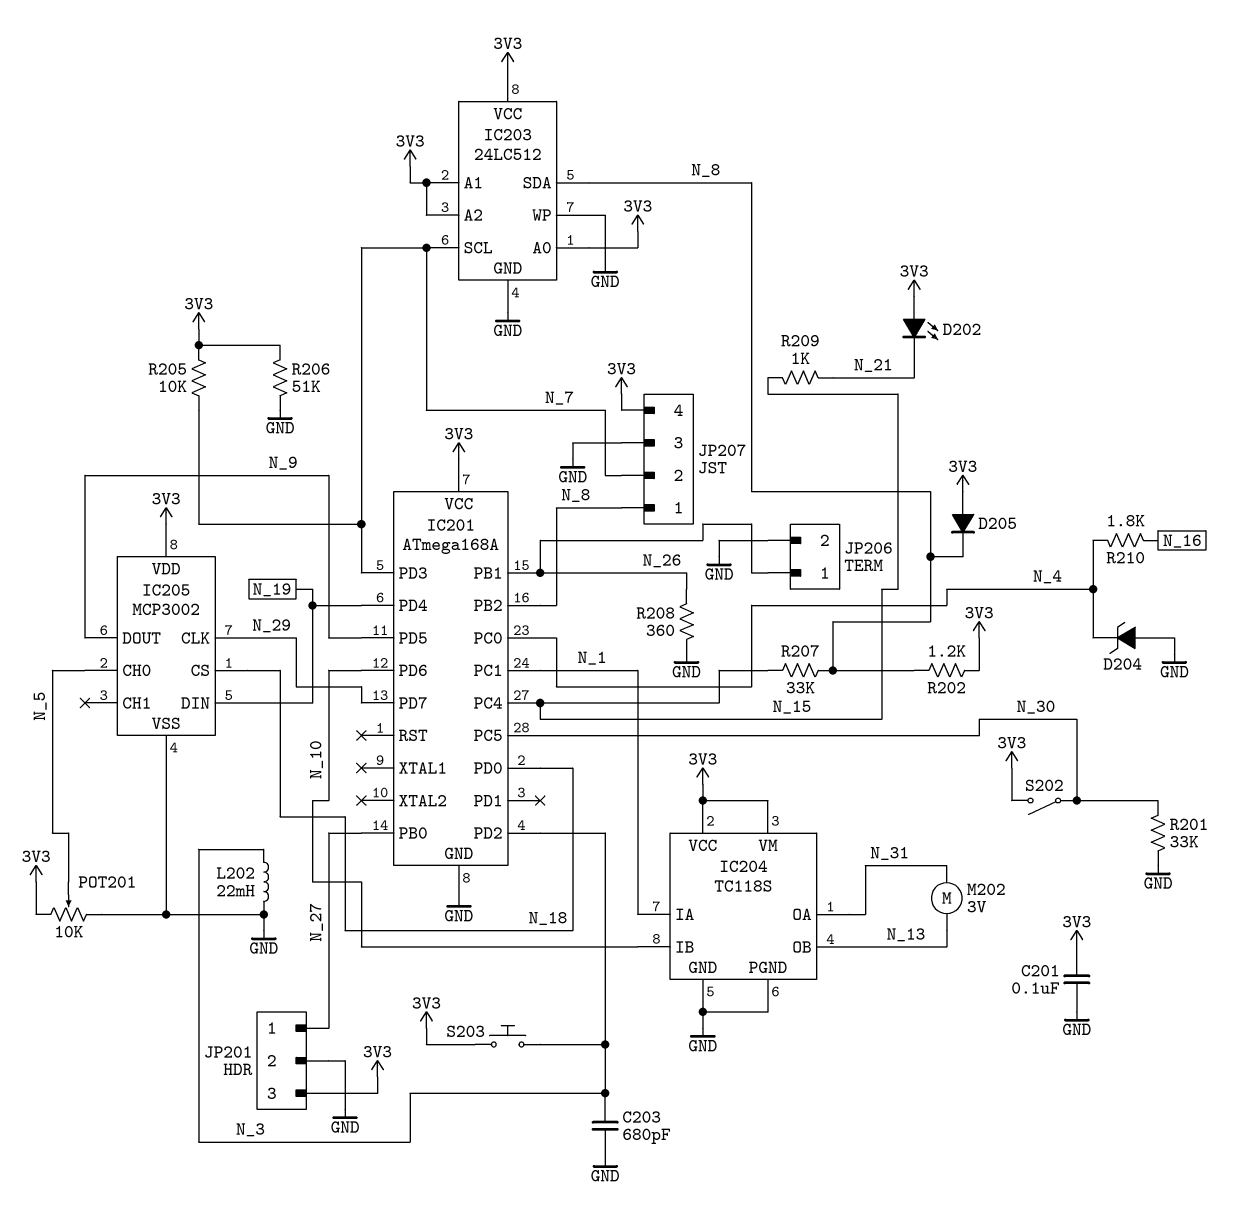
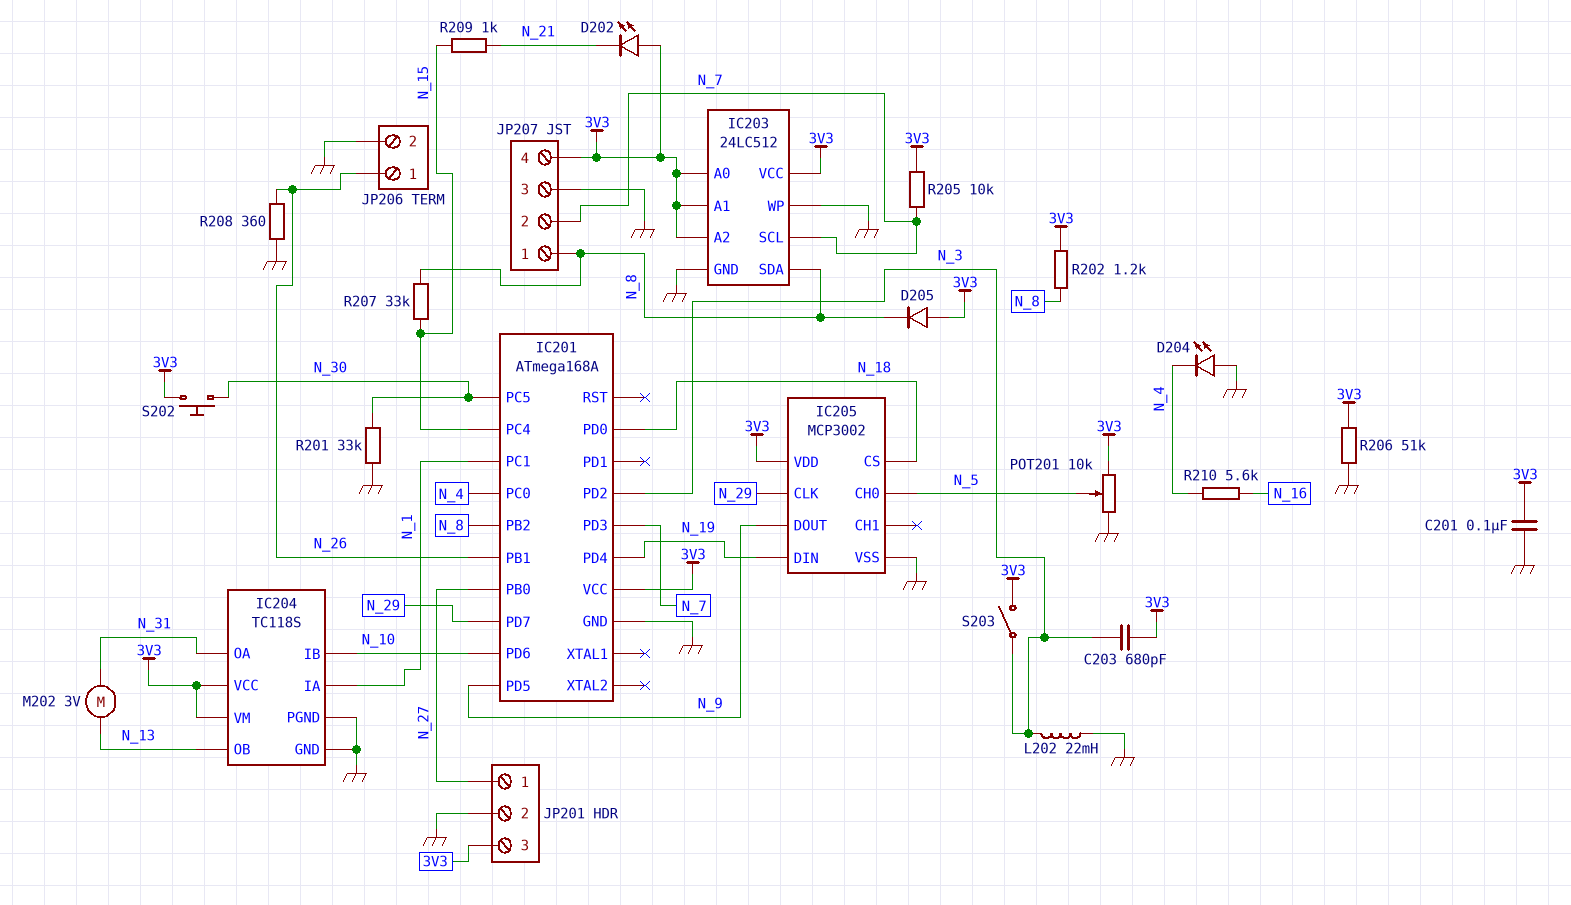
C203: 680pF (GND, N_3) -> 680pF (3V3, N_3)
D204: zener (A GND, K N_4) -> LED (A GND, K N_4)
R210: 1.8k (N_4, N_16) -> 5.6k (N_4, N_16)
S202: switch (3V3, N_30) -> button (3V3, N_30)
S203: button (3V3, N_3) -> switch (3V3, N_3)

